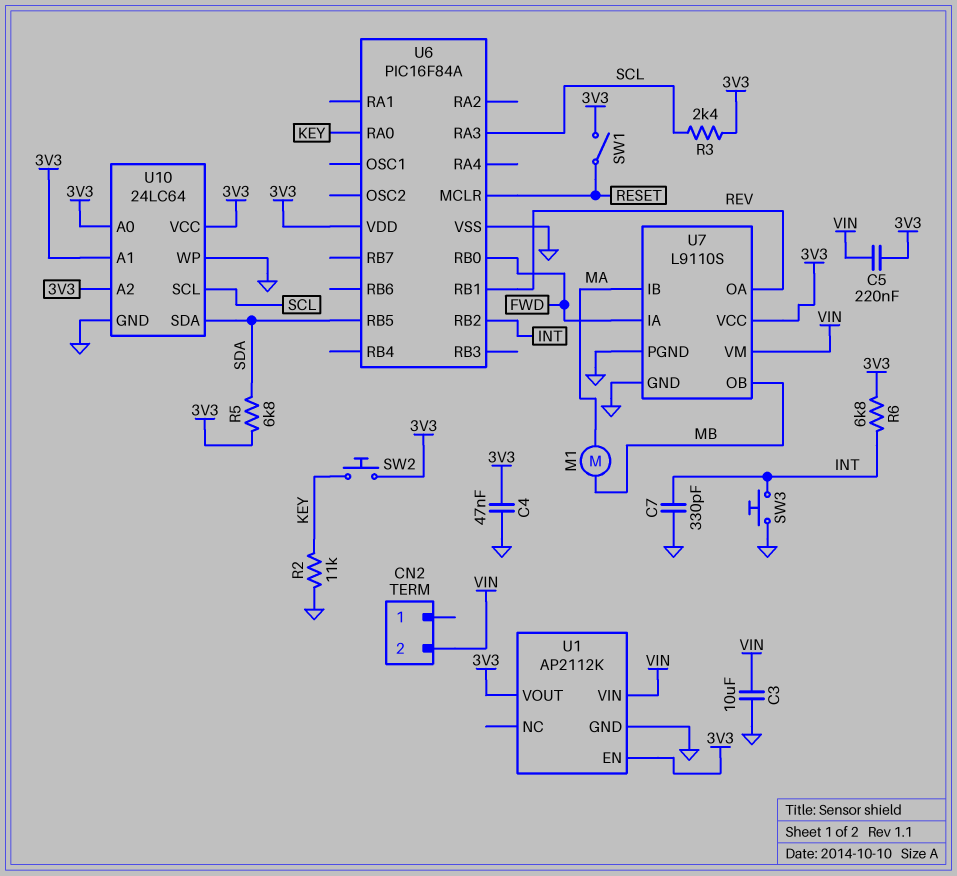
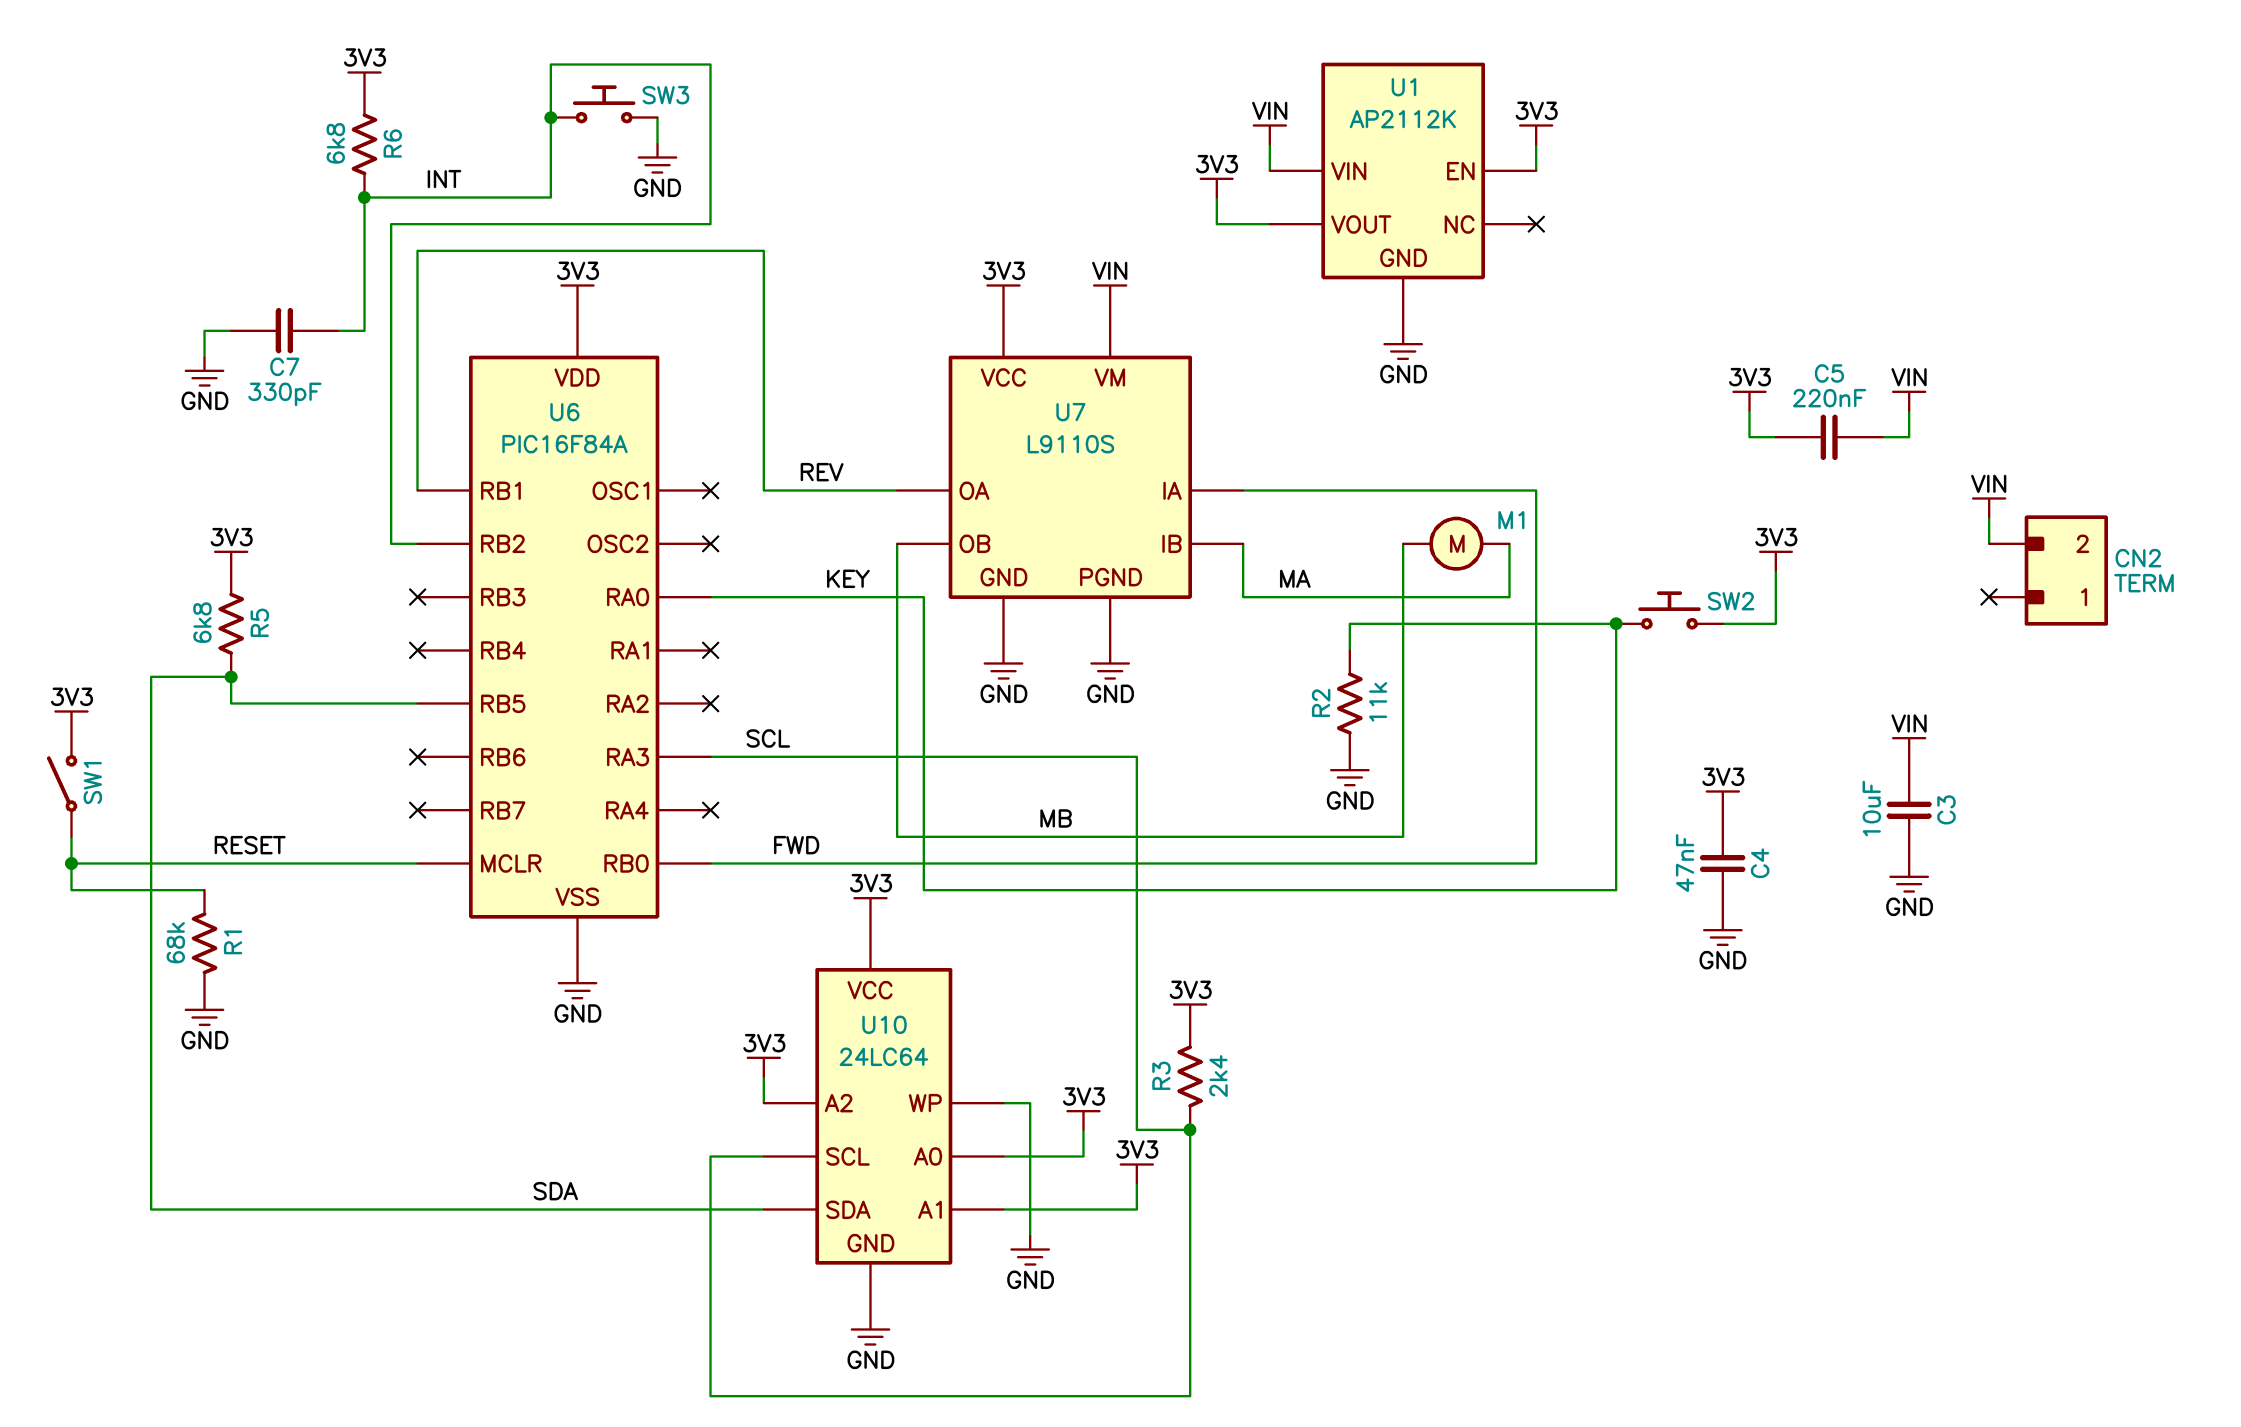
R1: none -> 68k (GND, RESET)

